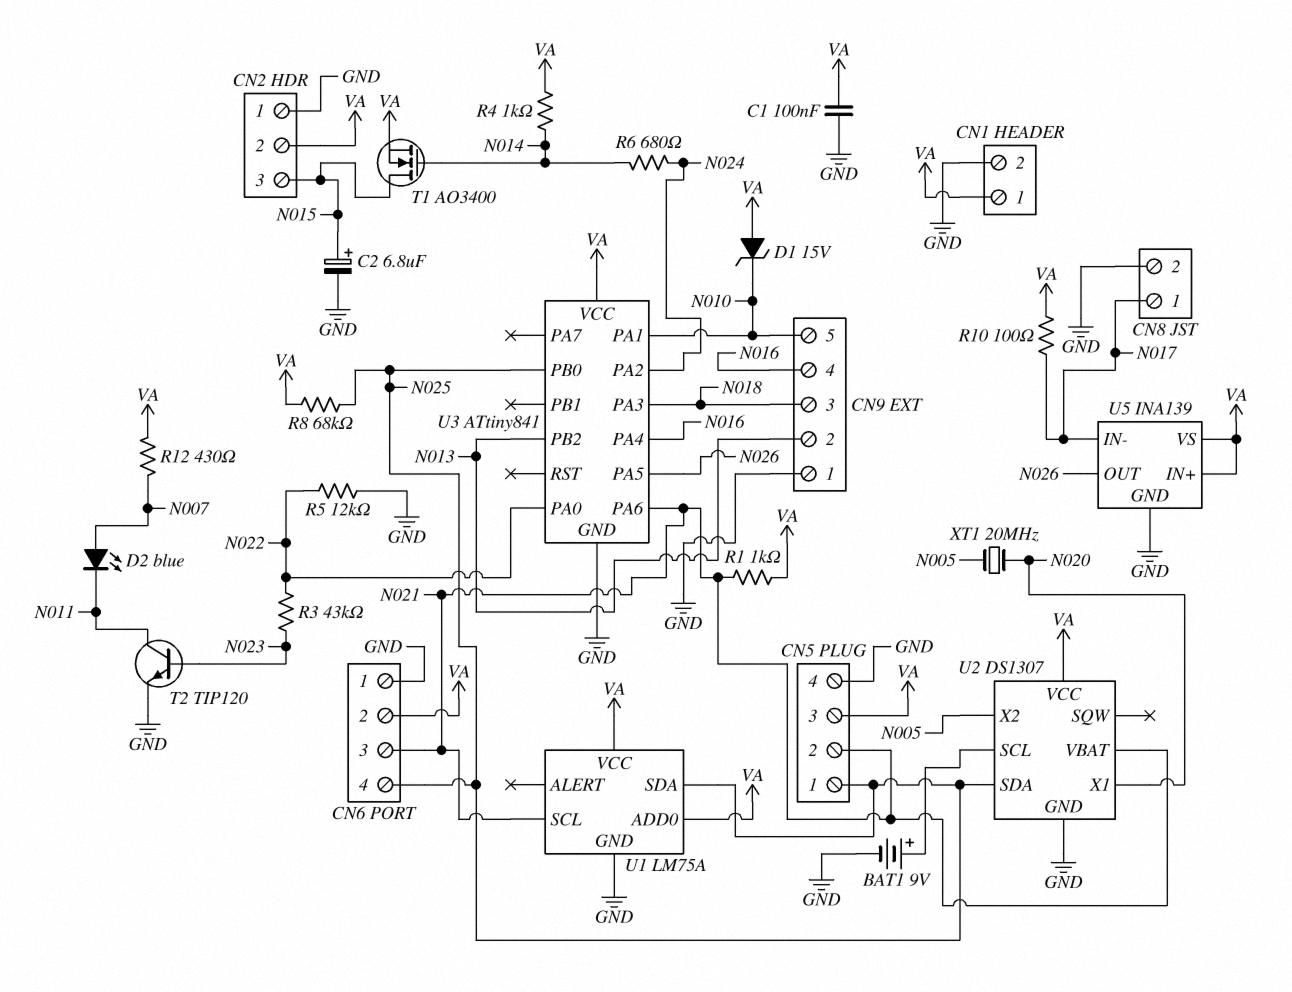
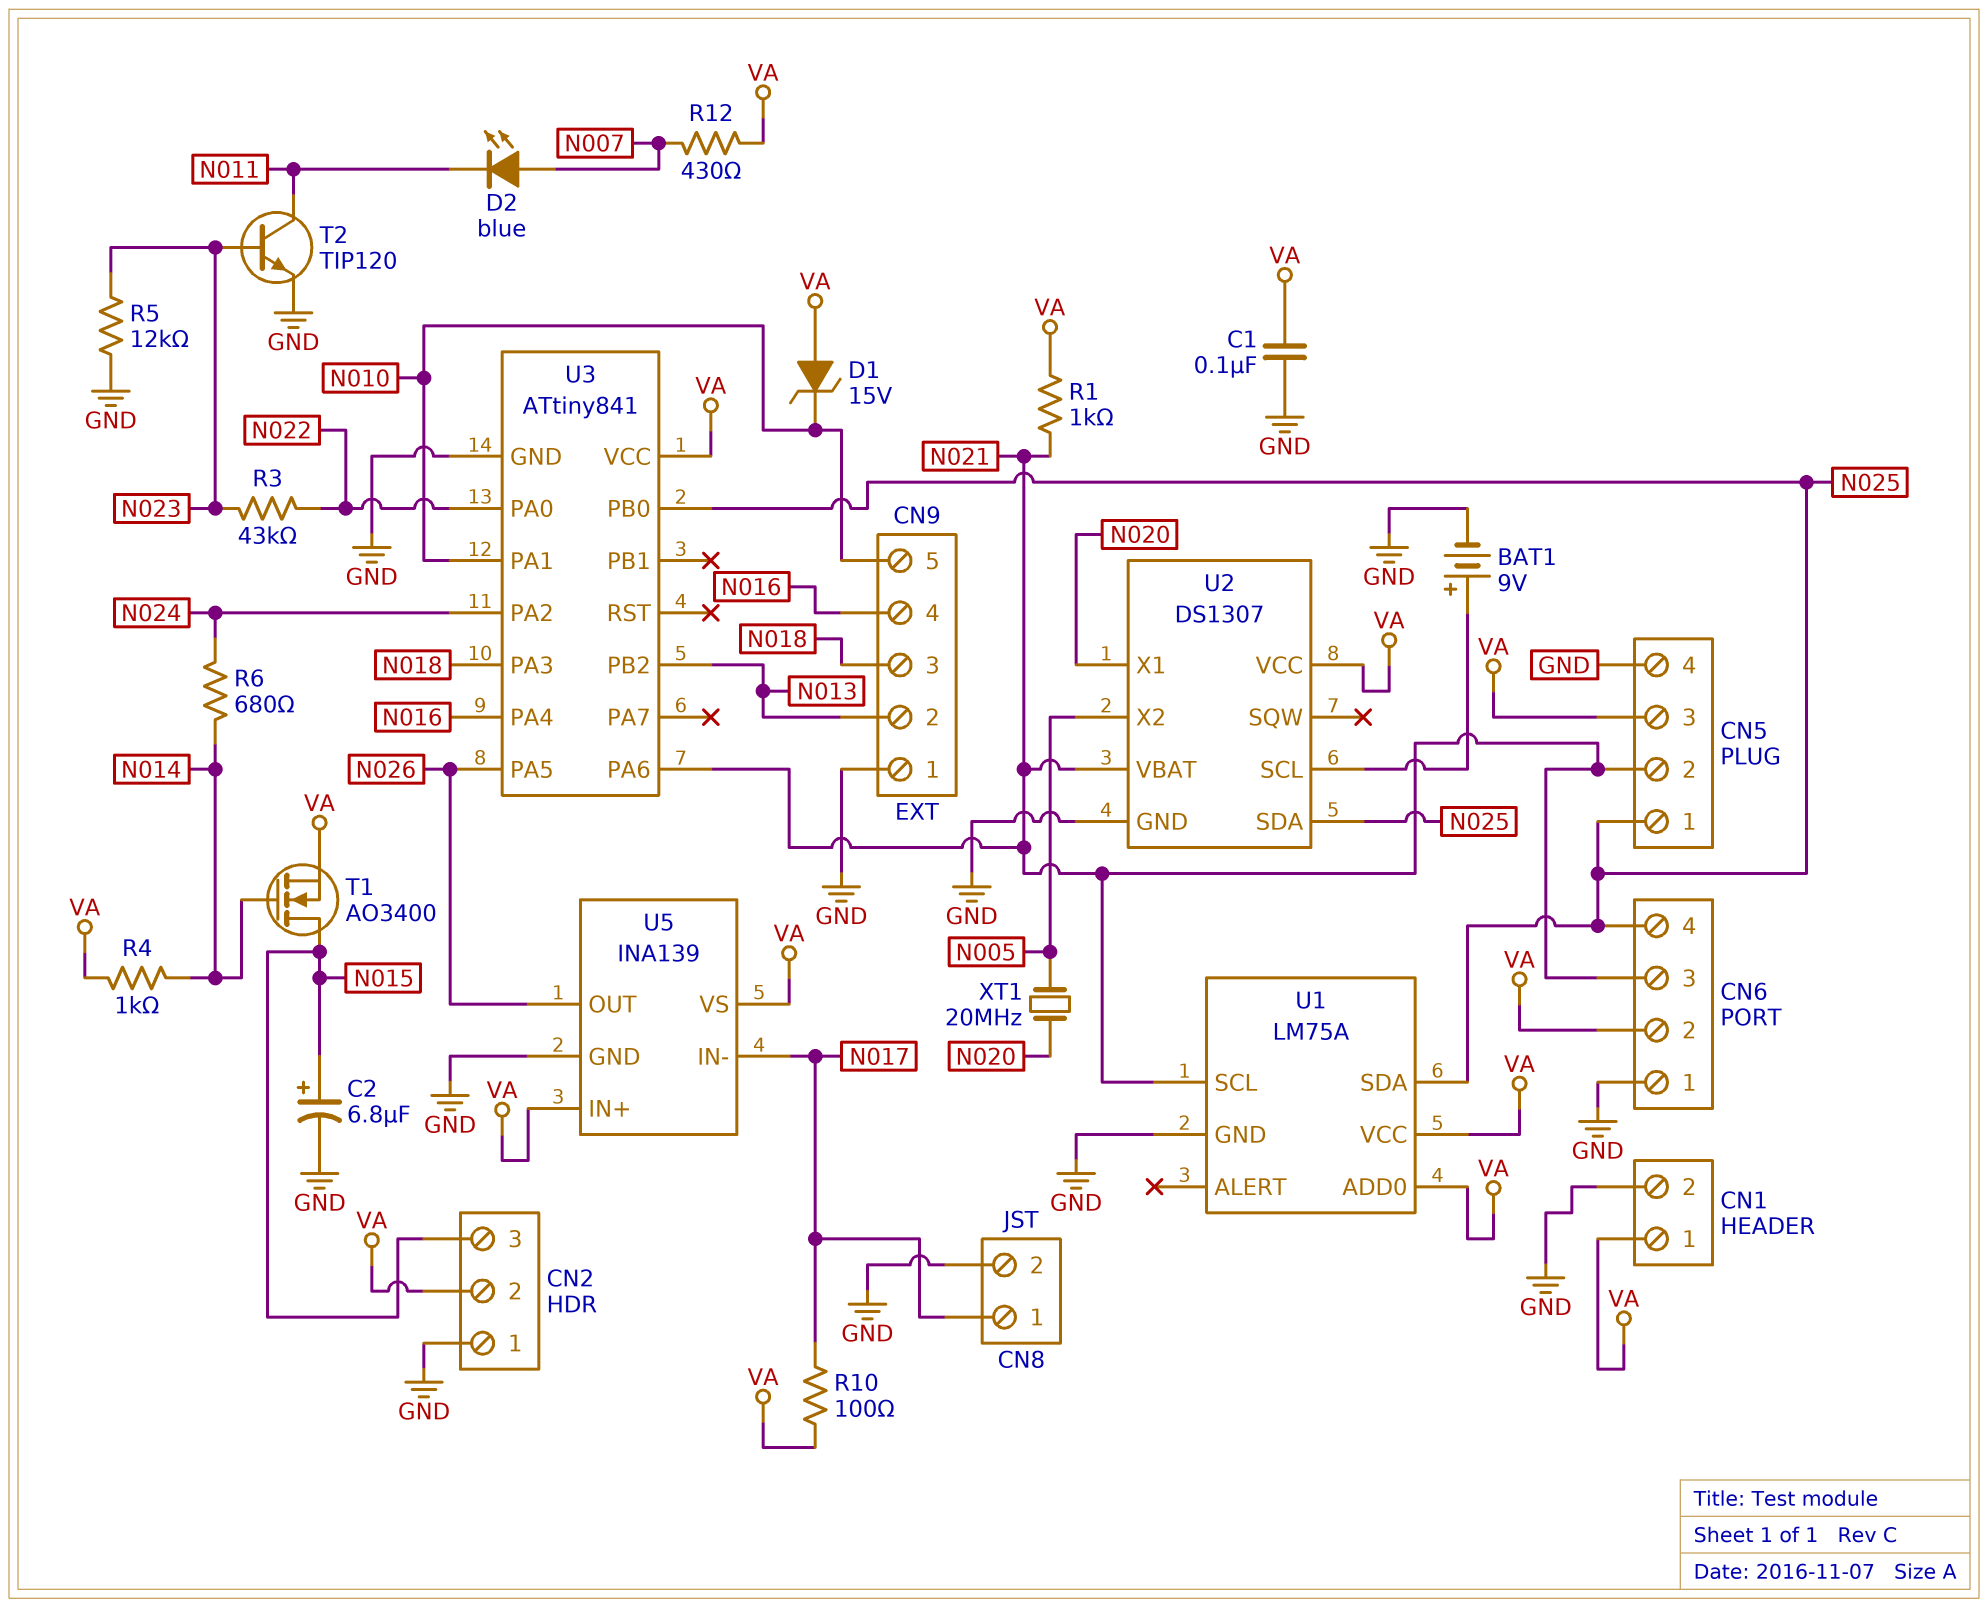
R5: 12k (GND, N022) -> 12k (GND, N023)
R8: 68k (N025, VA) -> none

